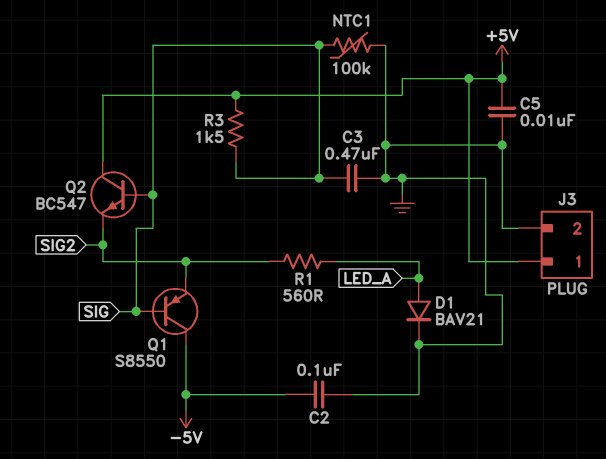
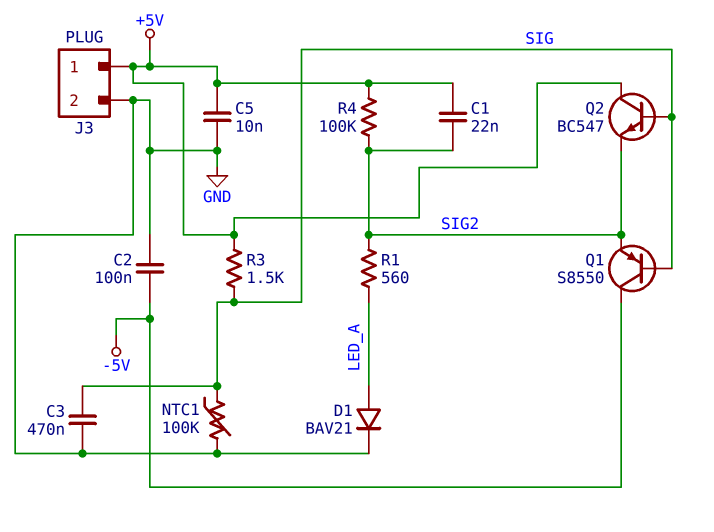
C1: none -> 22nF (+5V, SIG2)
R4: none -> 100k (+5V, SIG2)

